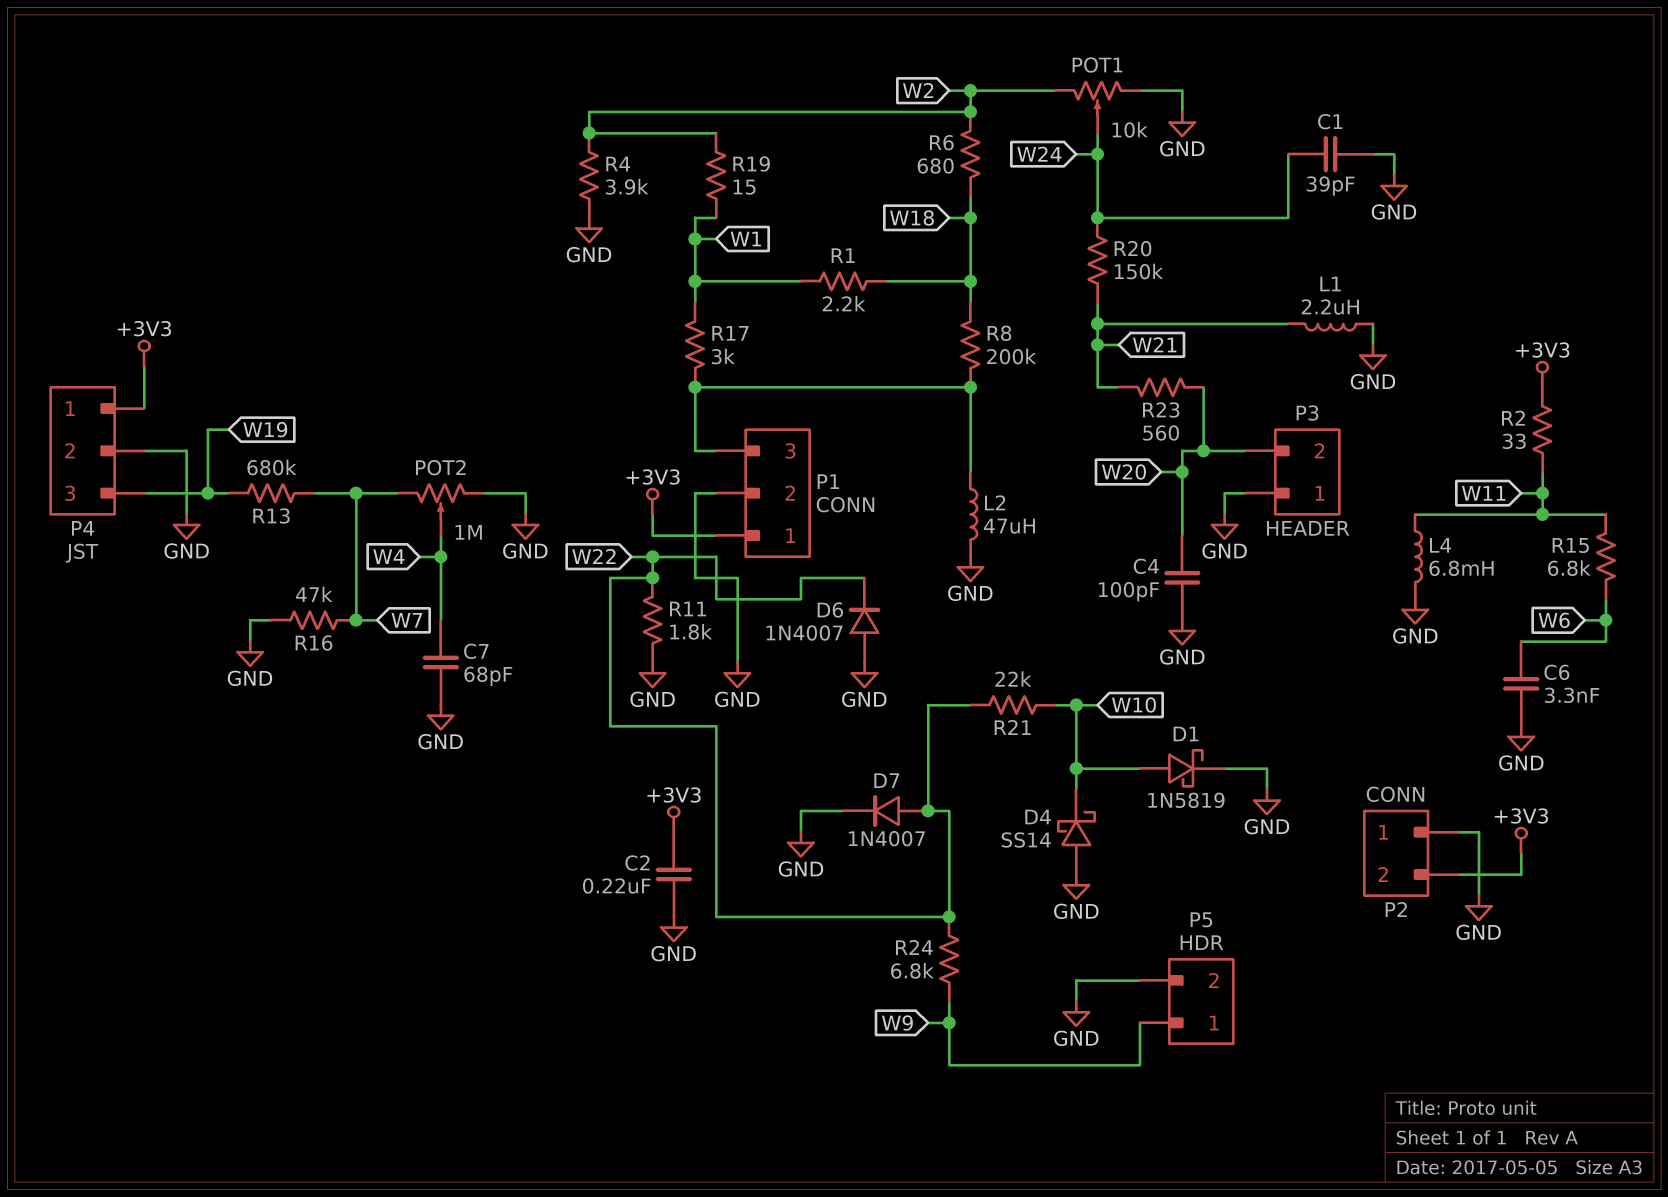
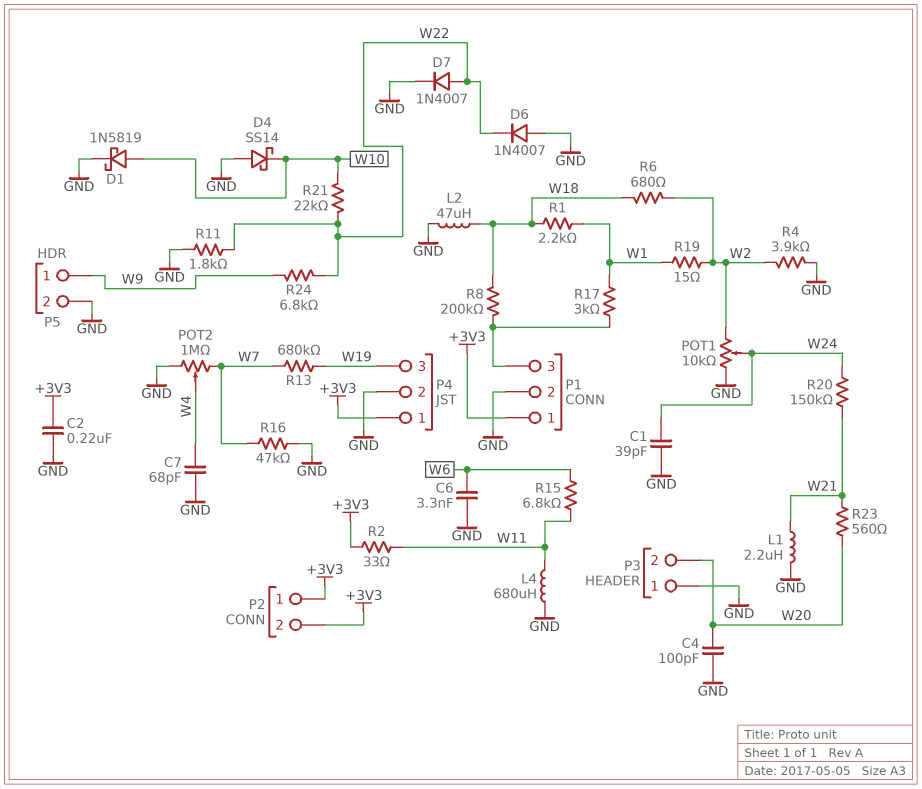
L2: 47uH (GND, P1/3) -> 47uH (GND, W18)
L4: 6.8mH (GND, W11) -> 680uH (GND, W11)
P2 pin 1: GND -> +3V3

